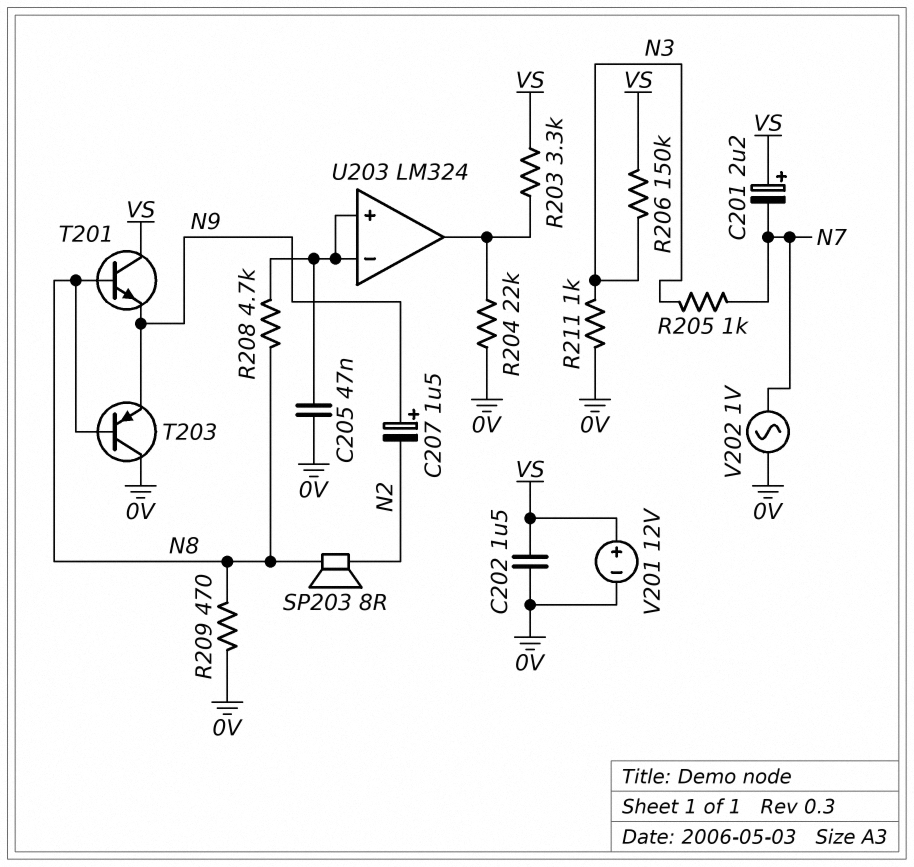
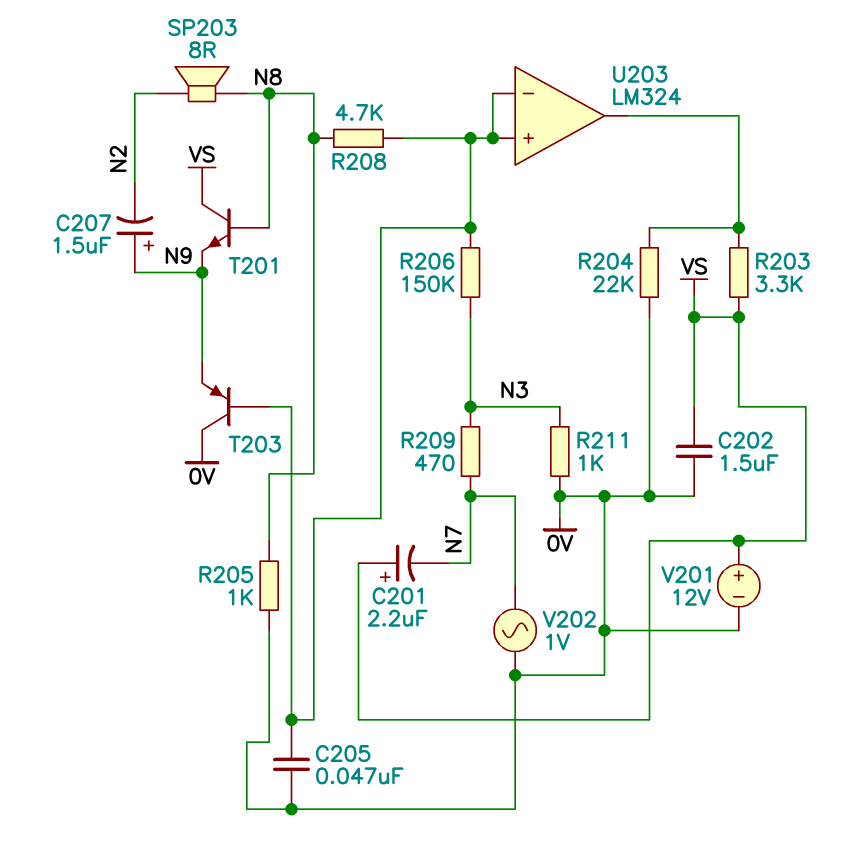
R205: 1k (N3, N7) -> 1k (0V, N8)
R206: 150k (N3, VS) -> 150k (N3, U203/in+)
R209: 470 (0V, N8) -> 470 (N3, N7)
T203: PNP (B N8, C 0V, E N9) -> PNP (B U203/in+, C 0V, E N9)

